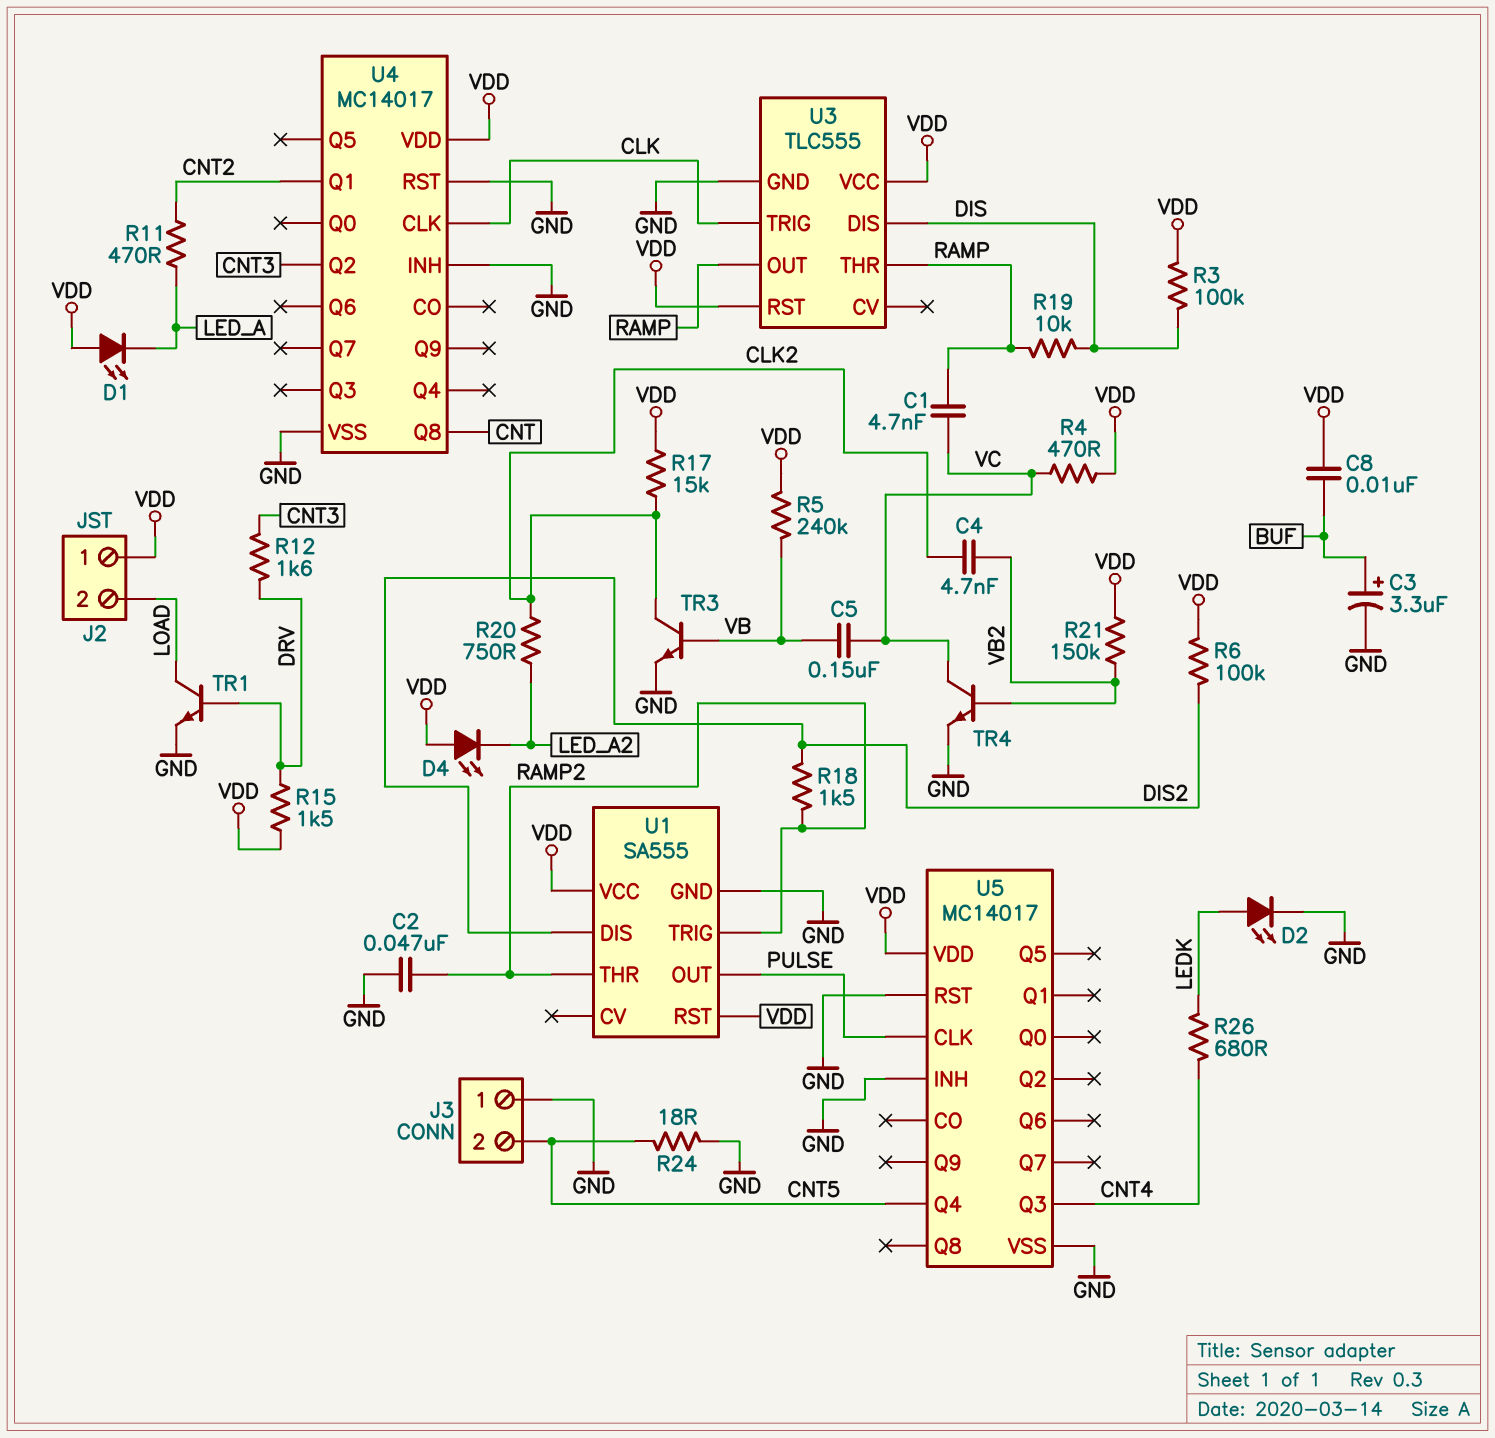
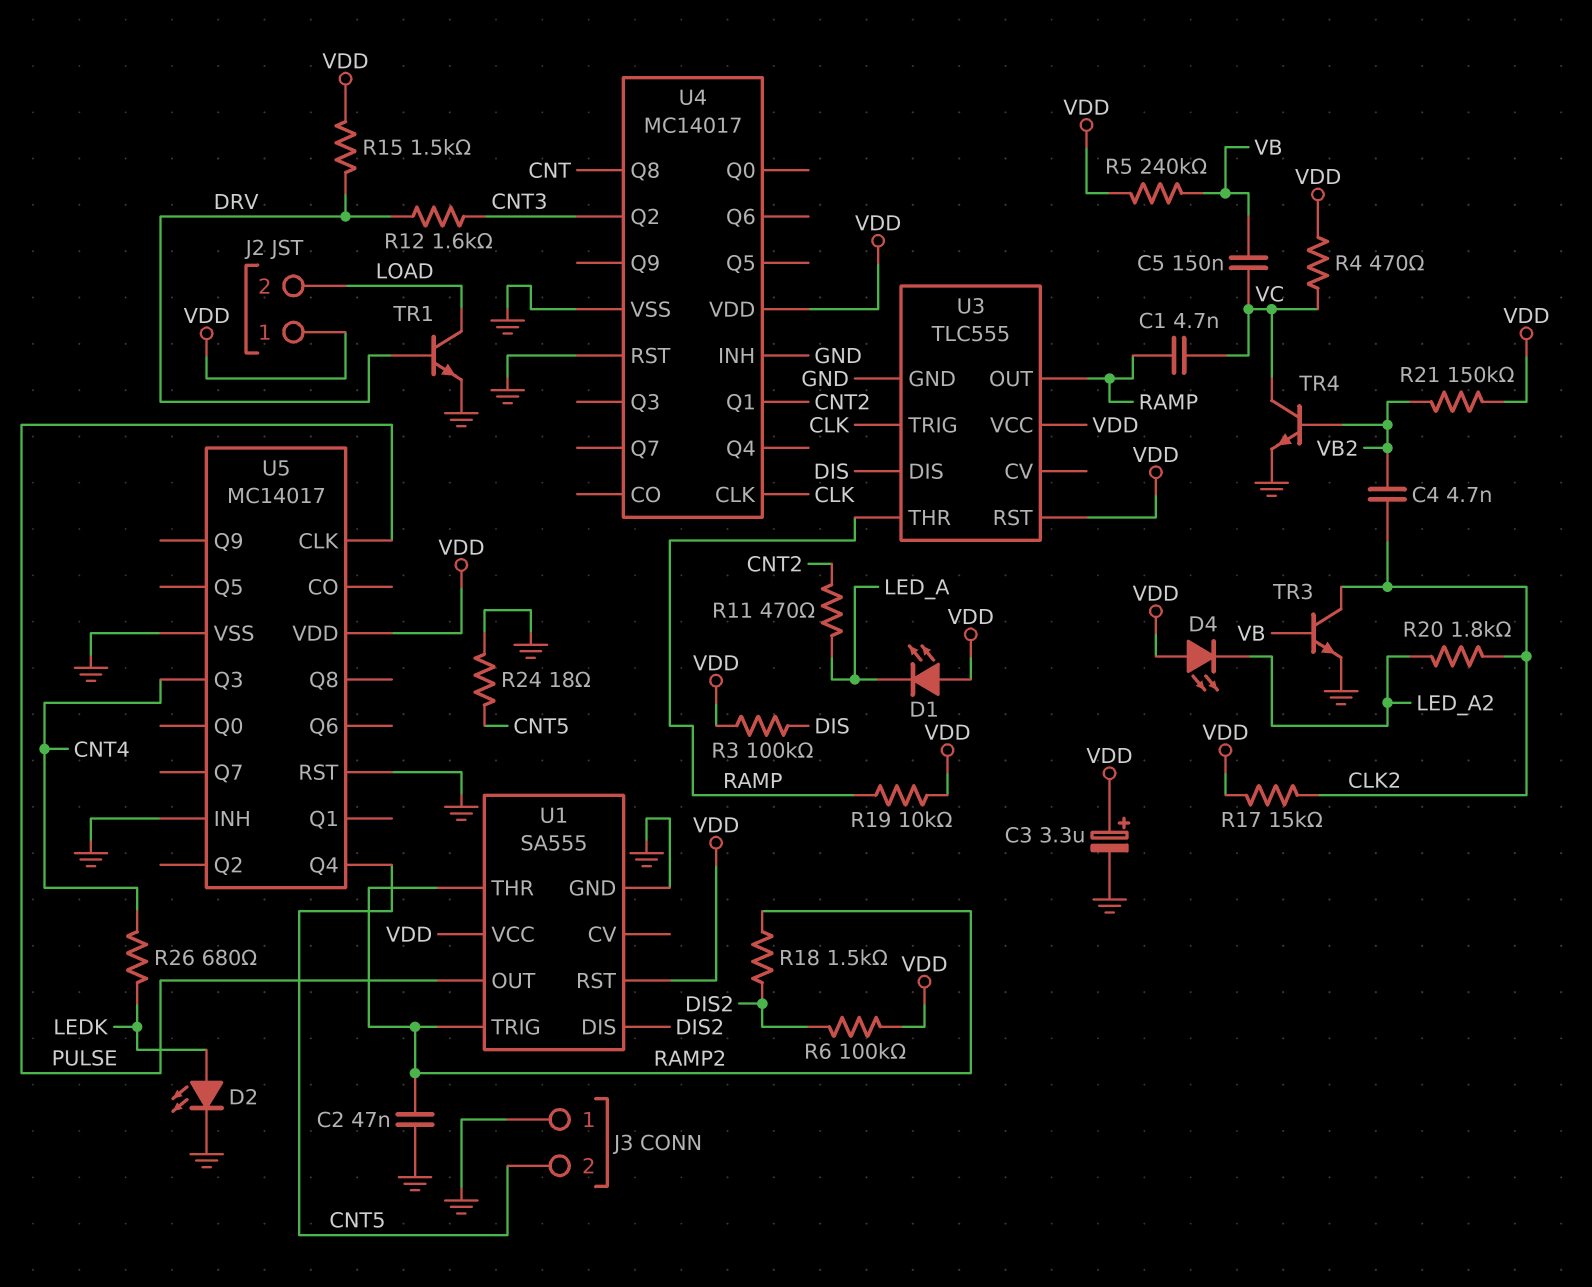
C3: 3.3uF (plus BUF, minus GND) -> 3.3uF (plus VDD, minus GND)
C8: 10nF (BUF, VDD) -> none
R19: 10k (DIS, RAMP) -> 10k (RAMP, VDD)
R20: 750 (CLK2, LED_A2) -> 1.8k (CLK2, LED_A2)

